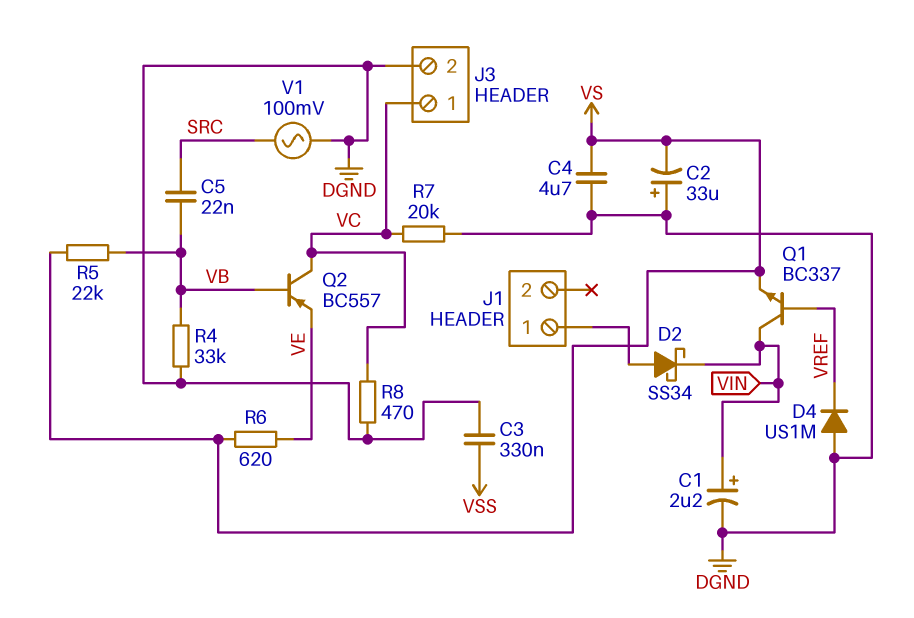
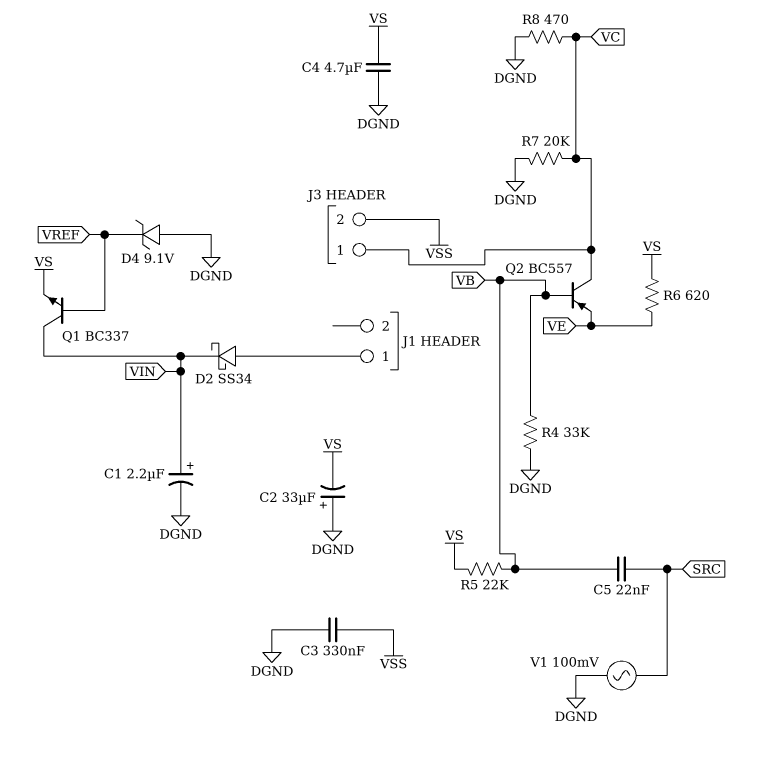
D4: diode US1M (A DGND, K VREF) -> zener 9.1V (A DGND, K VREF)
J3 pin 2: DGND -> VSS

